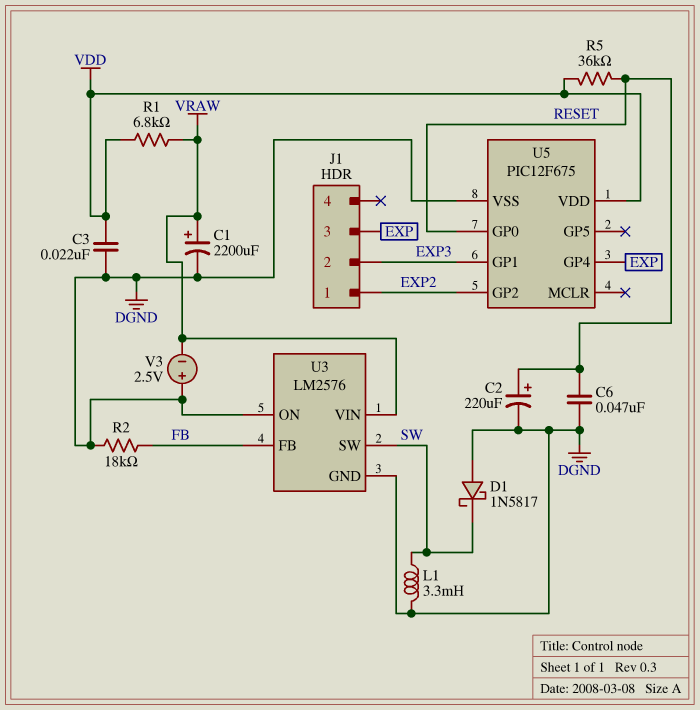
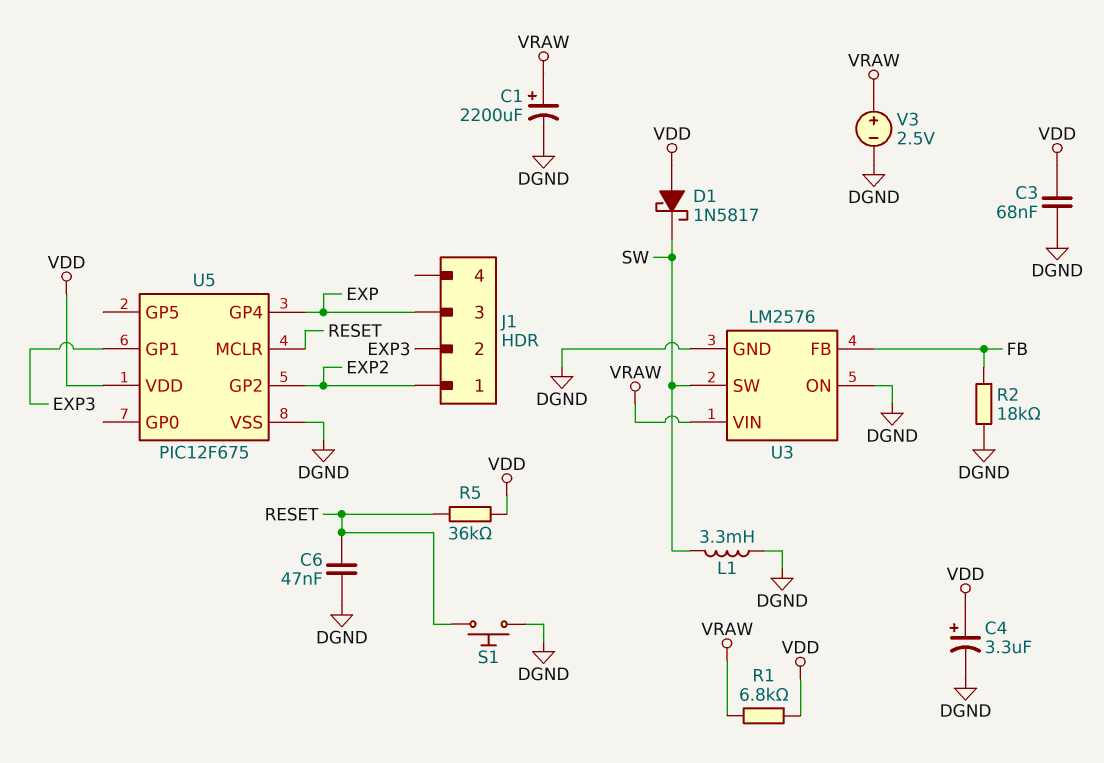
C2: 220uF (plus RESET, minus DGND) -> none
C3: 22nF (DGND, VDD) -> 68nF (DGND, VDD)
C4: none -> 3.3uF (plus VDD, minus DGND)
D1: schottky 1N5817 (A DGND, K SW) -> schottky 1N5817 (A VDD, K SW)
S1: none -> button (DGND, RESET)
U5 pin GP0: RESET -> none
U5 pin MCLR: none -> RESET
V3: 2.5V (plus DGND, minus VRAW) -> 2.5V (plus VRAW, minus DGND)

